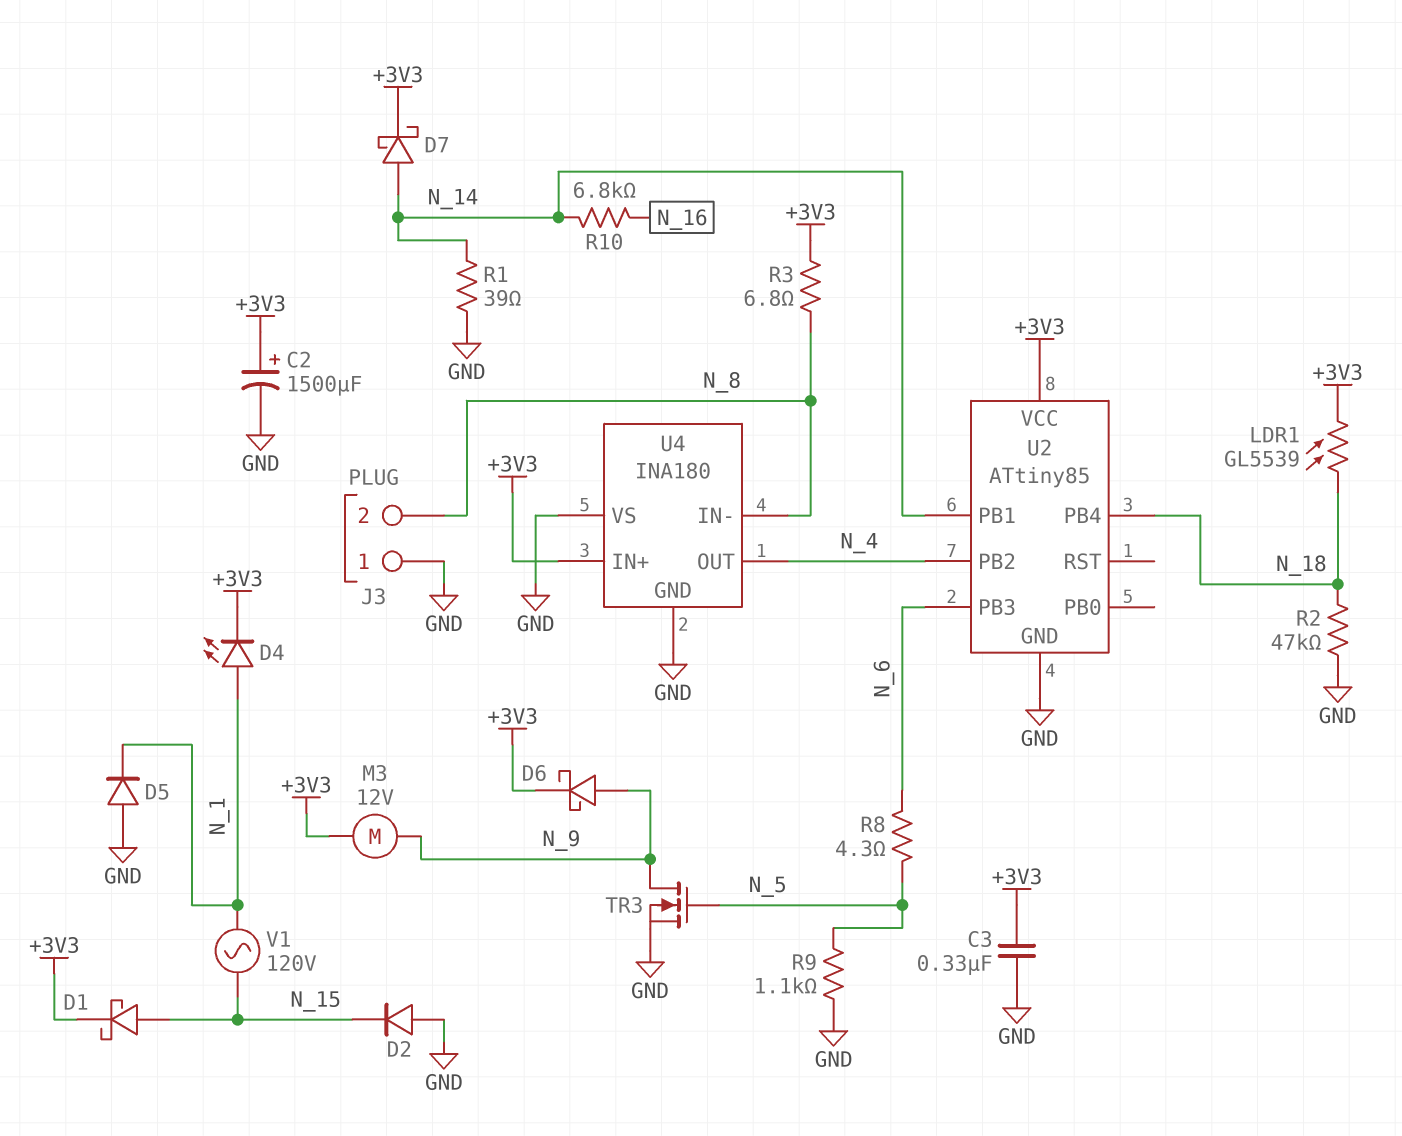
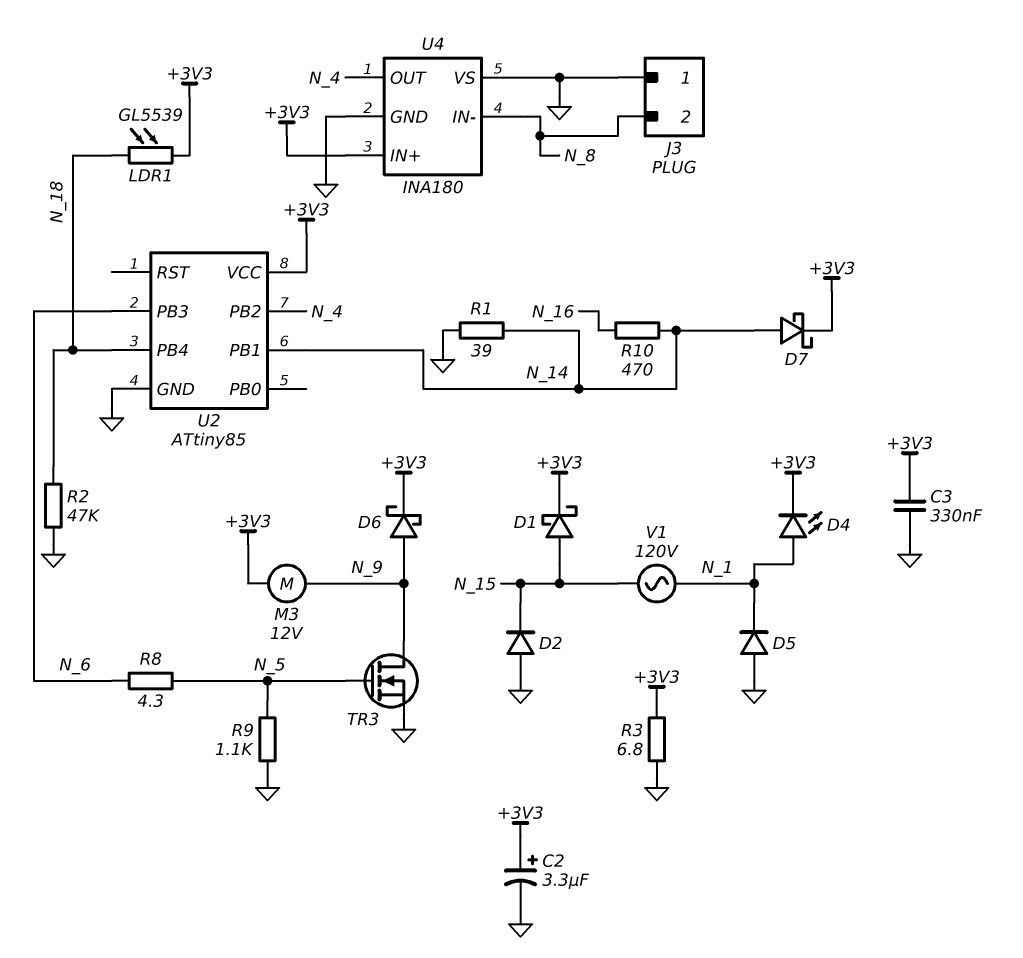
C2: 1500uF (plus +3V3, minus GND) -> 3.3uF (plus +3V3, minus GND)
R3: 6.8 (+3V3, N_8) -> 6.8 (+3V3, GND)
R10: 6.8k (N_14, N_16) -> 470 (N_14, N_16)

